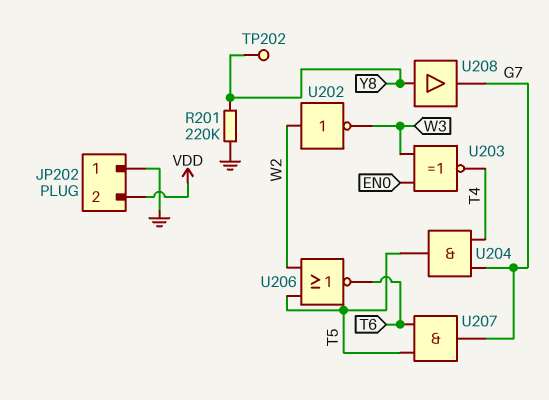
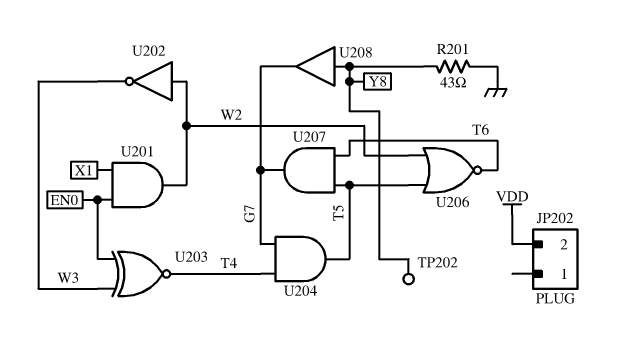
JP202 pin 1: GND -> none
R201: 220k (GND, Y8) -> 43 (GND, Y8)
U201: none -> AND (in EN0, in X1, out W2)

